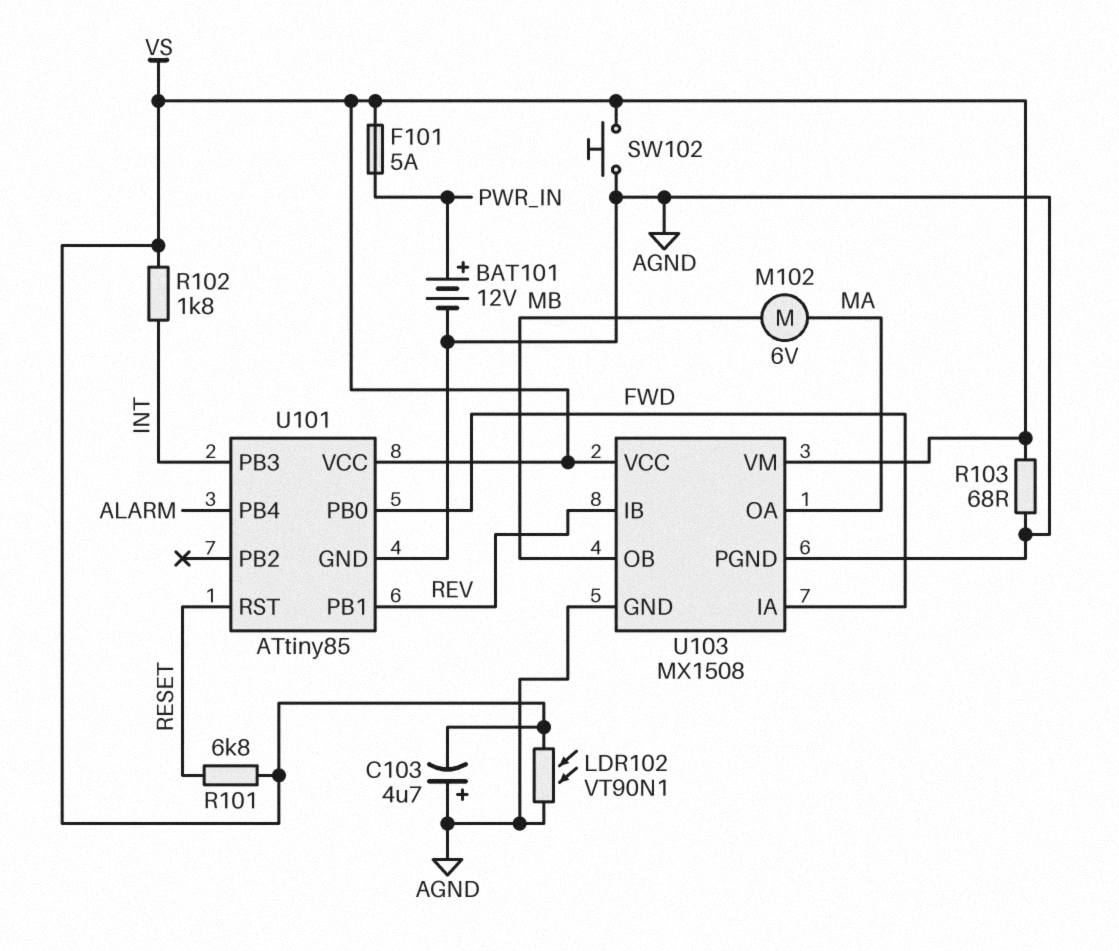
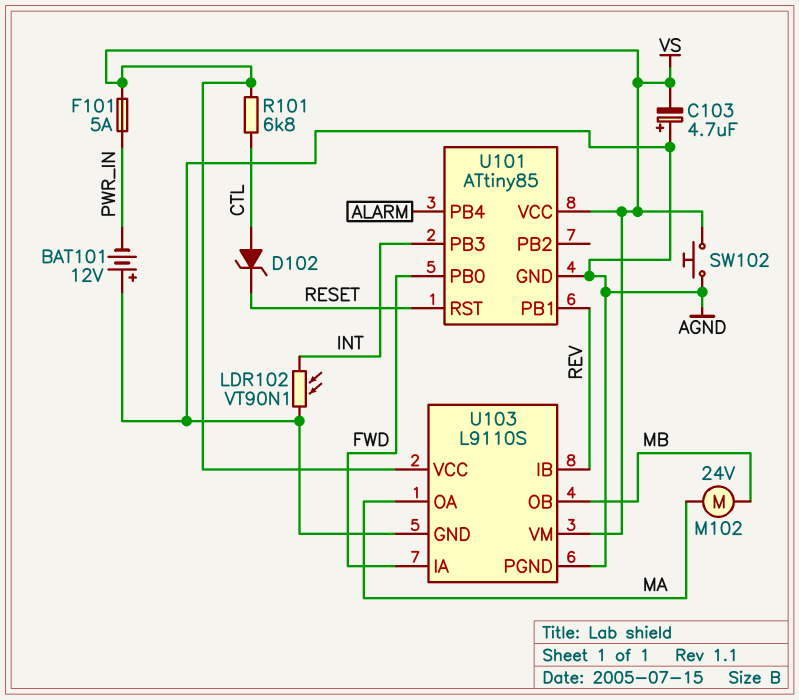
BAT101: 12V (plus PWR_IN, minus AGND) -> 12V (plus AGND, minus PWR_IN)
D102: none -> zener (A CTL, K RESET)
LDR102: VT90N1 (AGND, VS) -> VT90N1 (AGND, INT)
M102: motor 6V (MA, MB) -> motor 24V (MA, MB)
R101: 6.8k (RESET, VS) -> 6.8k (CTL, VS)
R102: 1.8k (INT, VS) -> none
R103: 68 (AGND, VS) -> none
U103: MX1508 -> L9110S

